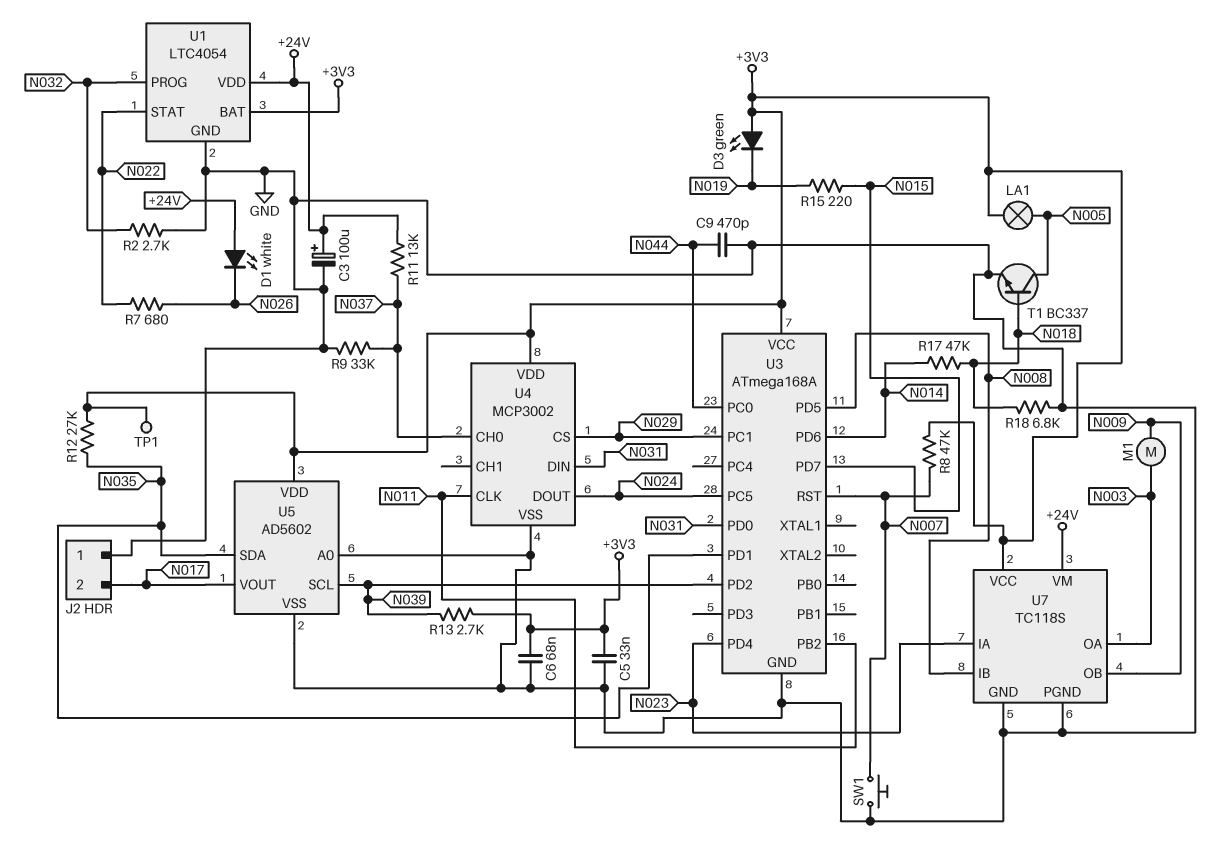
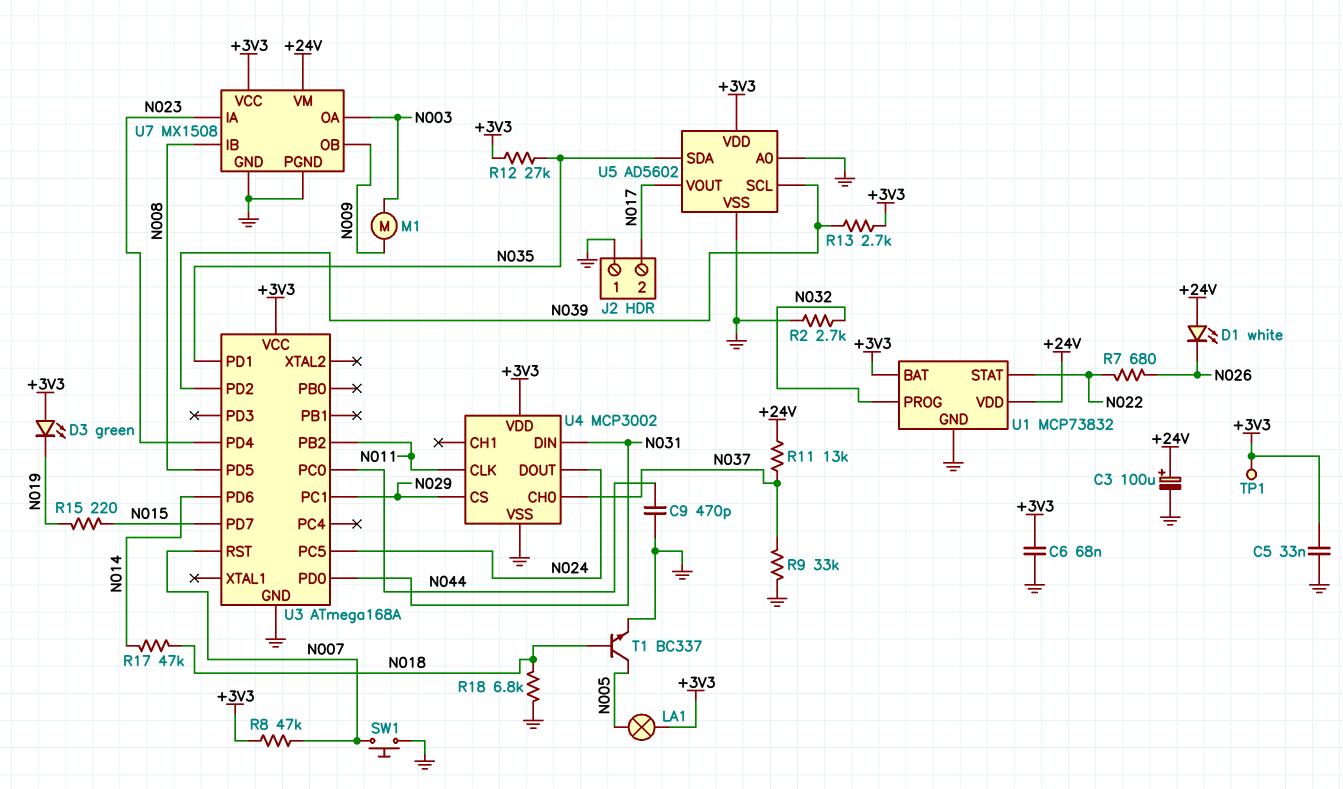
U1: LTC4054 -> MCP73832
U7: TC118S -> MX1508

